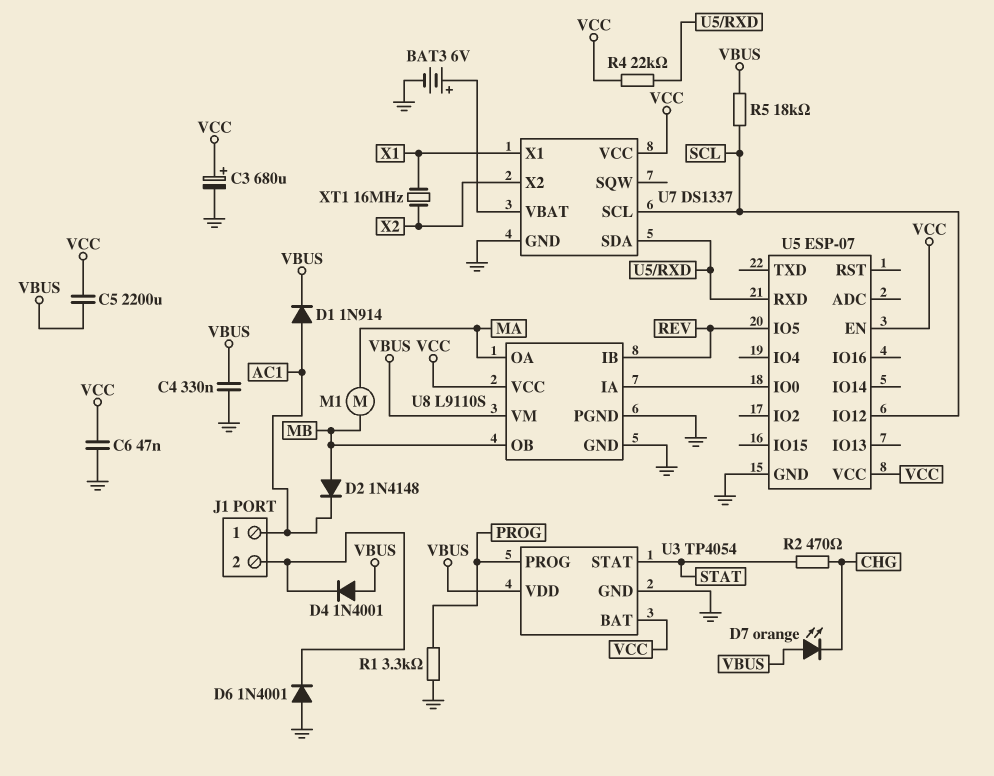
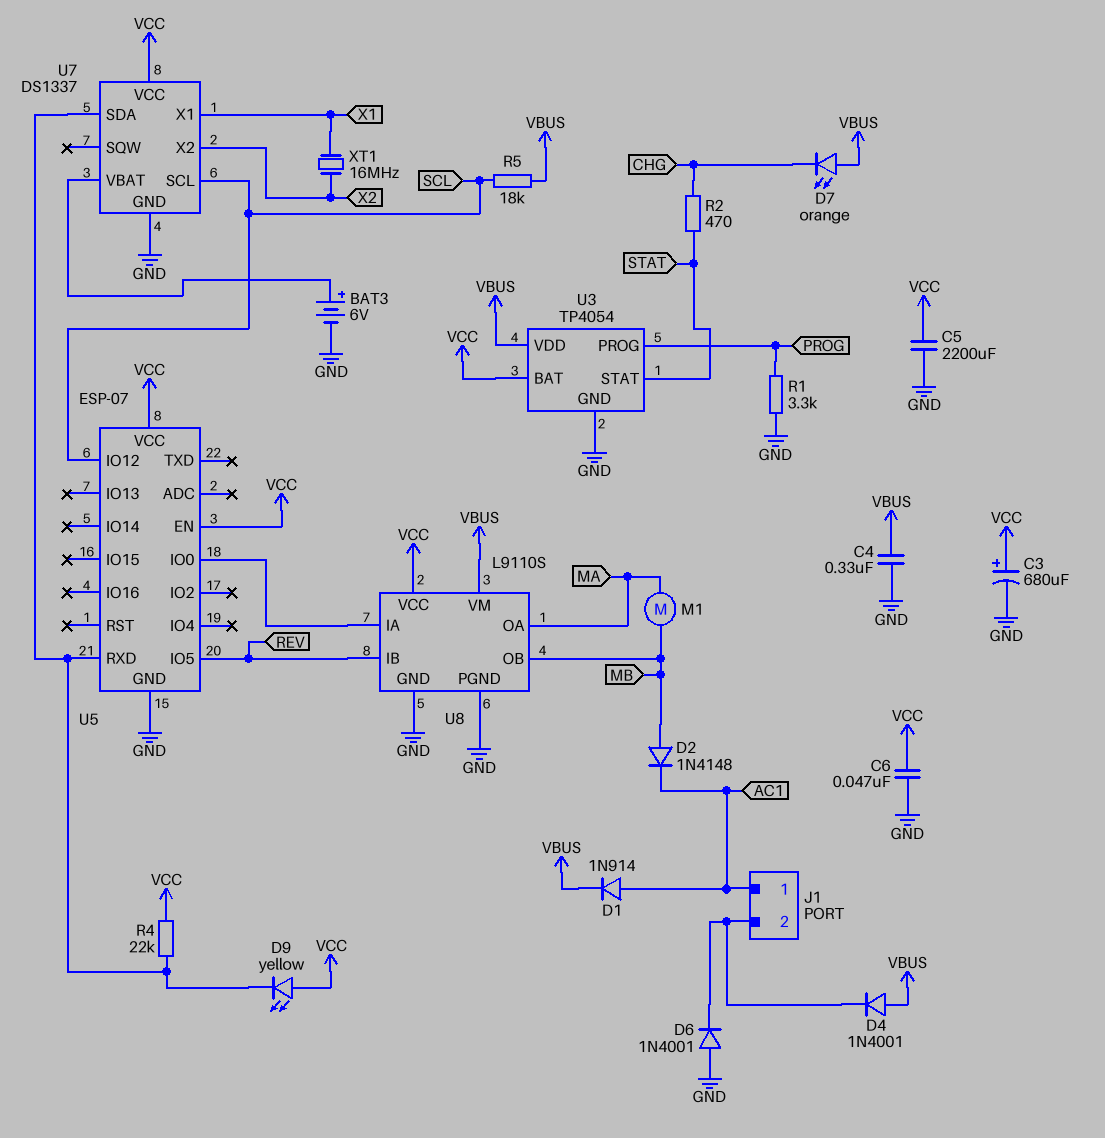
C5: 2200uF (VBUS, VCC) -> 2200uF (GND, VCC)
D9: none -> LED yellow (A VCC, K U5/RXD)

